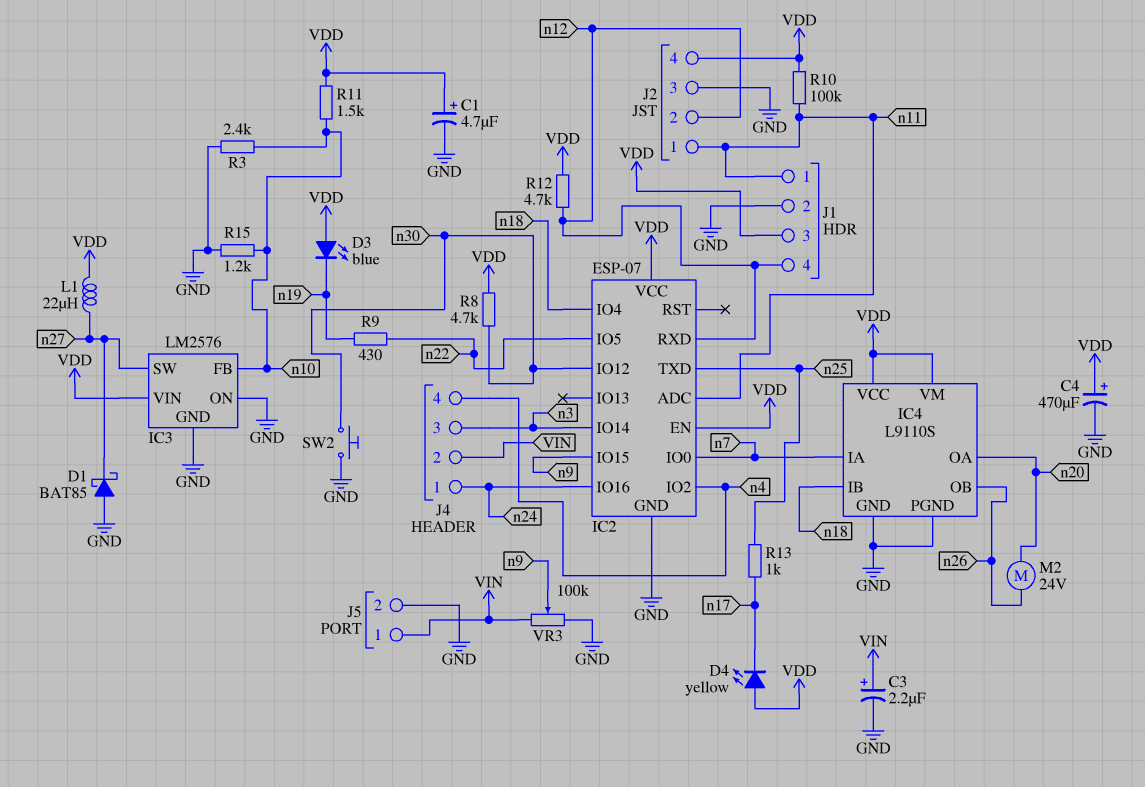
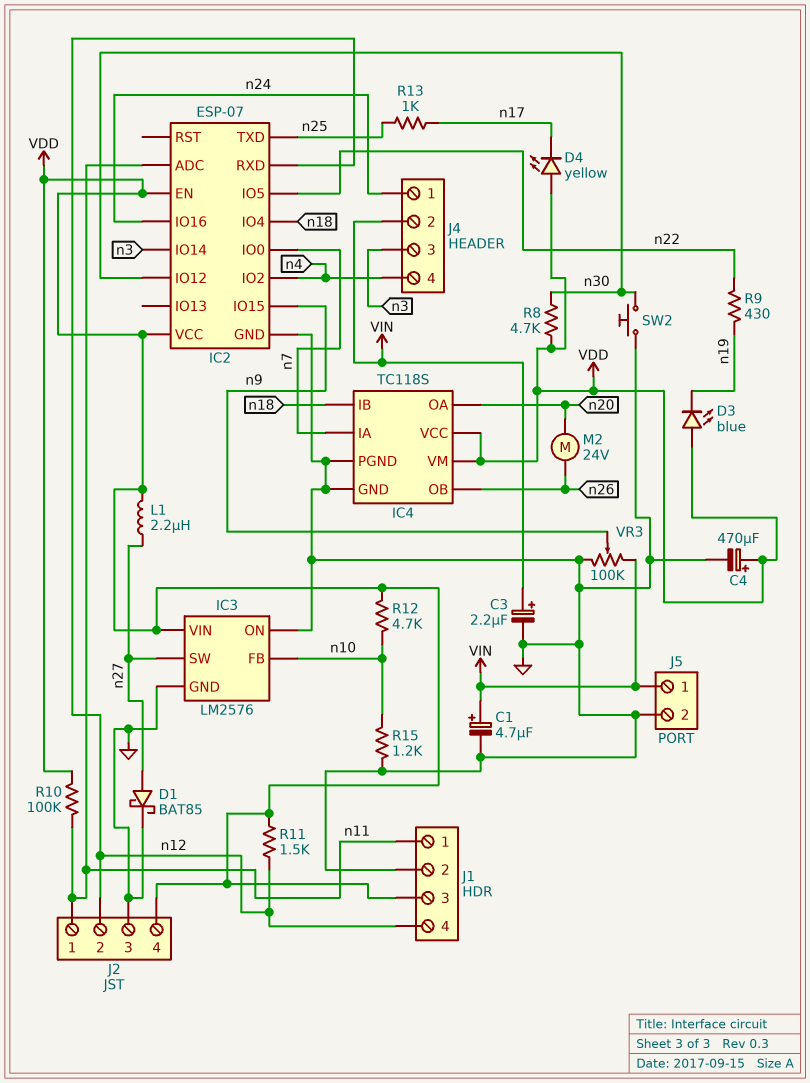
C1: 4.7uF (plus VDD, minus GND) -> 4.7uF (plus VIN, minus GND)
D1: schottky BAT85 (A GND, K n27) -> schottky BAT85 (A n27, K GND)
IC4: L9110S -> TC118S
L1: 22uH (VDD, n27) -> 2.2uH (VDD, n27)
R3: 2.4k (GND, n10) -> none
R11: 1.5k (VDD, n10) -> 1.5k (VDD, n12)
R12: 4.7k (VDD, n12) -> 4.7k (VDD, n10)

